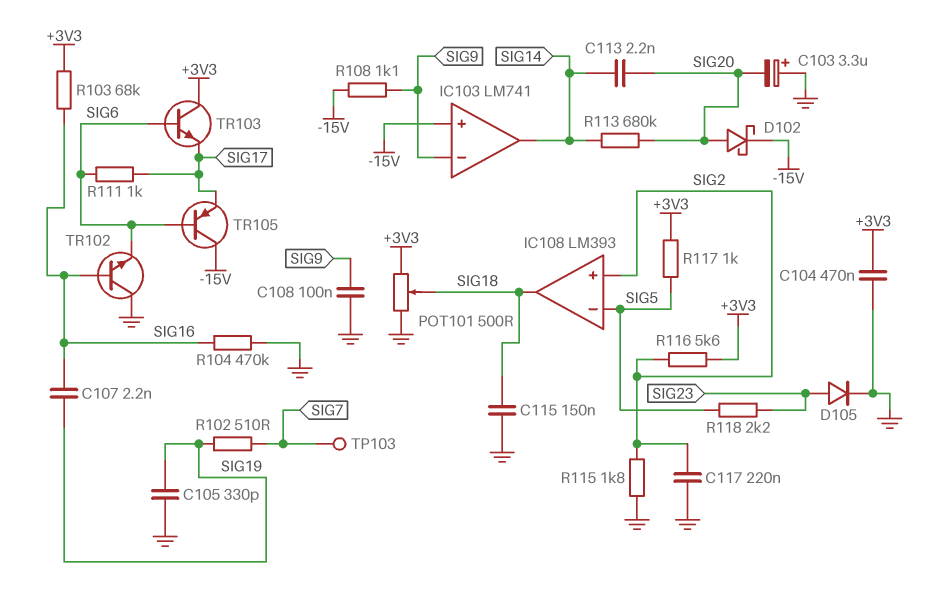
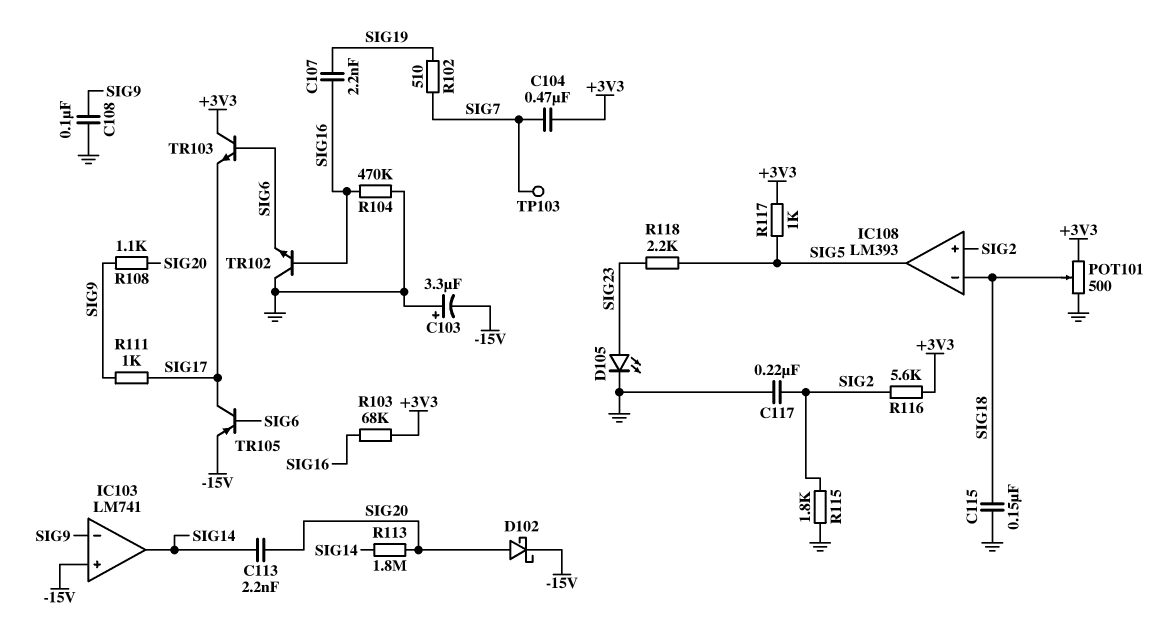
C103: 3.3uF (plus GND, minus SIG20) -> 3.3uF (plus GND, minus -15V)
C104: 470nF (+3V3, GND) -> 470nF (+3V3, SIG7)
C105: 330pF (GND, SIG19) -> none
D105: diode (A SIG23, K GND) -> LED (A SIG23, K GND)
IC108 pin in-: SIG5 -> SIG18
IC108 pin out: SIG18 -> SIG5
R108: 1.1k (-15V, SIG9) -> 1.1k (SIG9, SIG20)
R111: 1k (SIG6, SIG17) -> 1k (SIG9, SIG17)
R113: 680k (SIG14, SIG20) -> 1.8M (SIG14, SIG20)
TR105: PNP (B SIG6, C -15V, E SIG17) -> PNP (B SIG6, C SIG17, E -15V)

